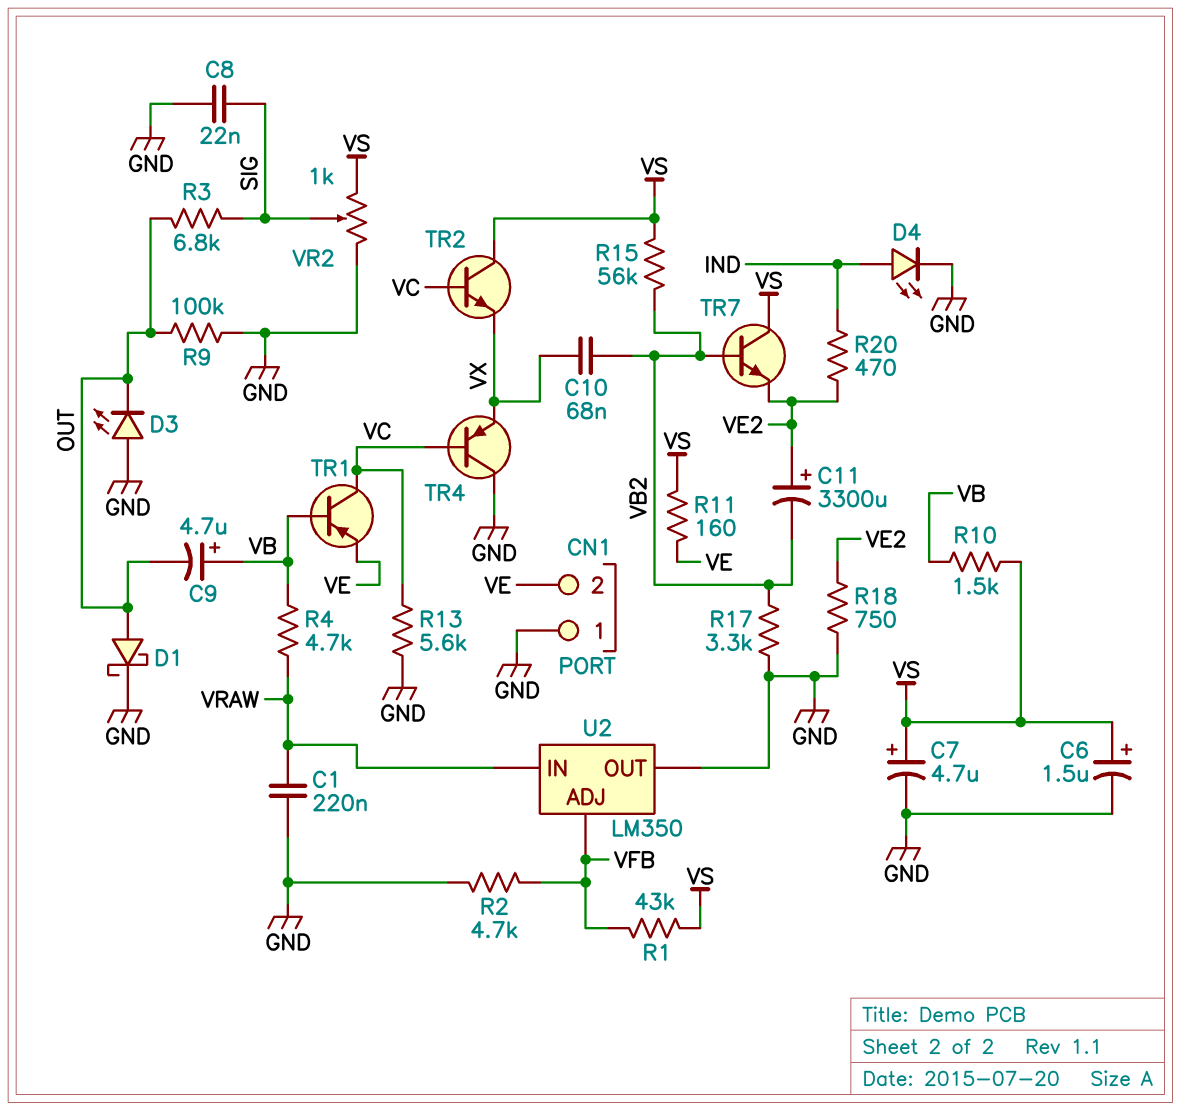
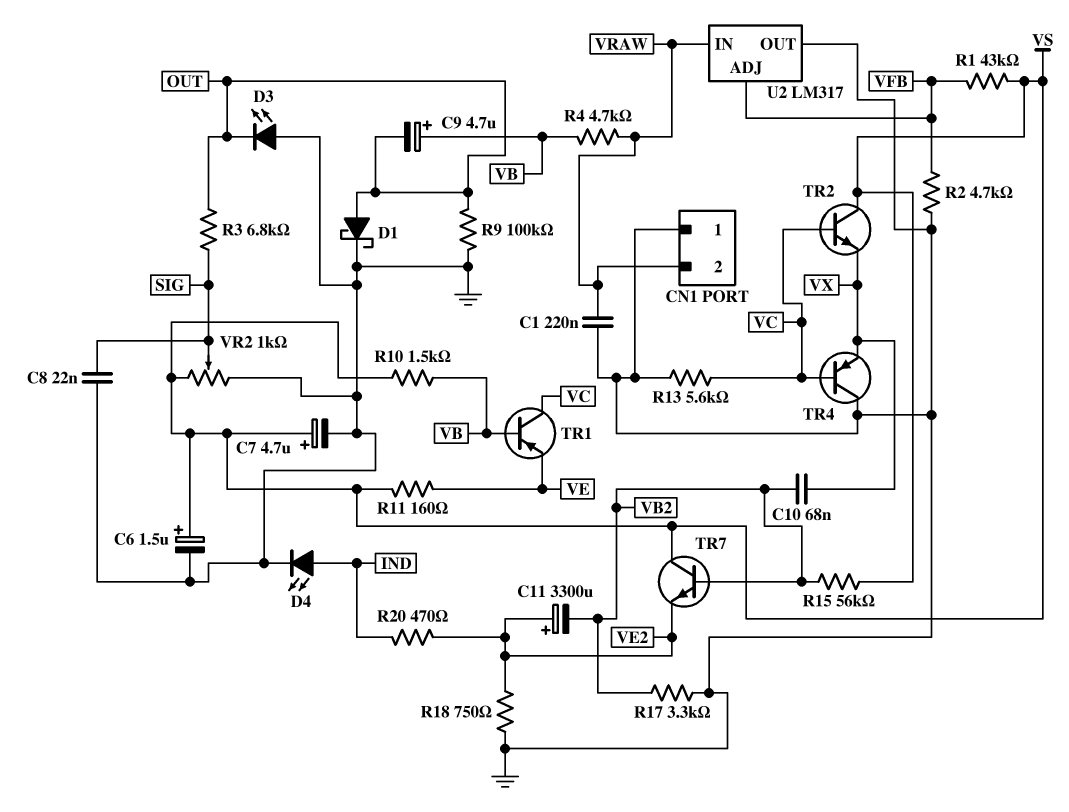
CN1 pin 2: VE -> VRAW
U2: LM350 -> LM317

